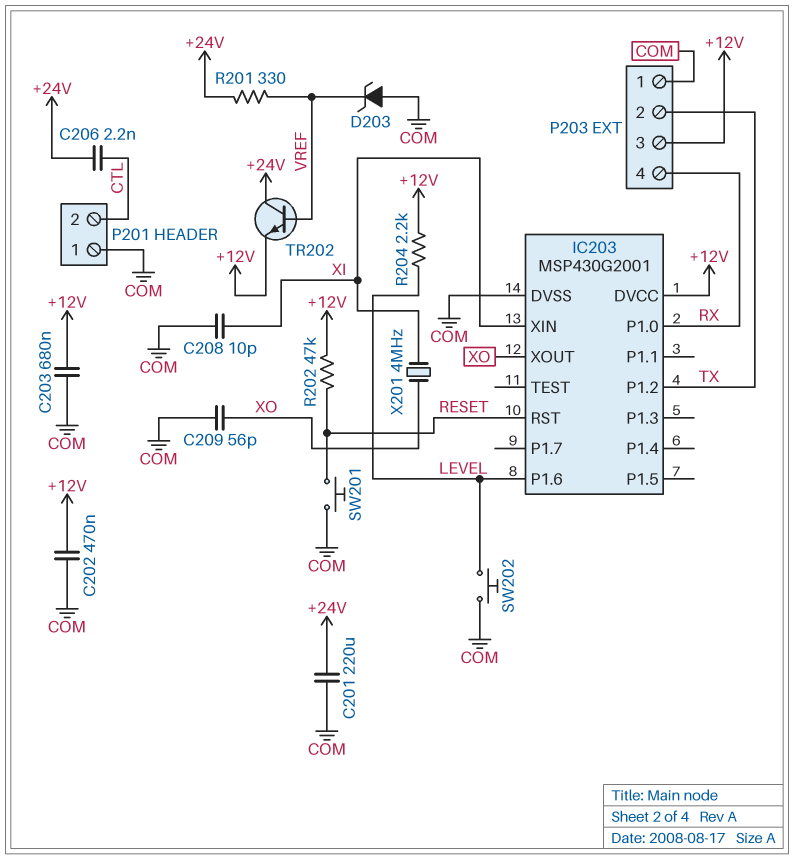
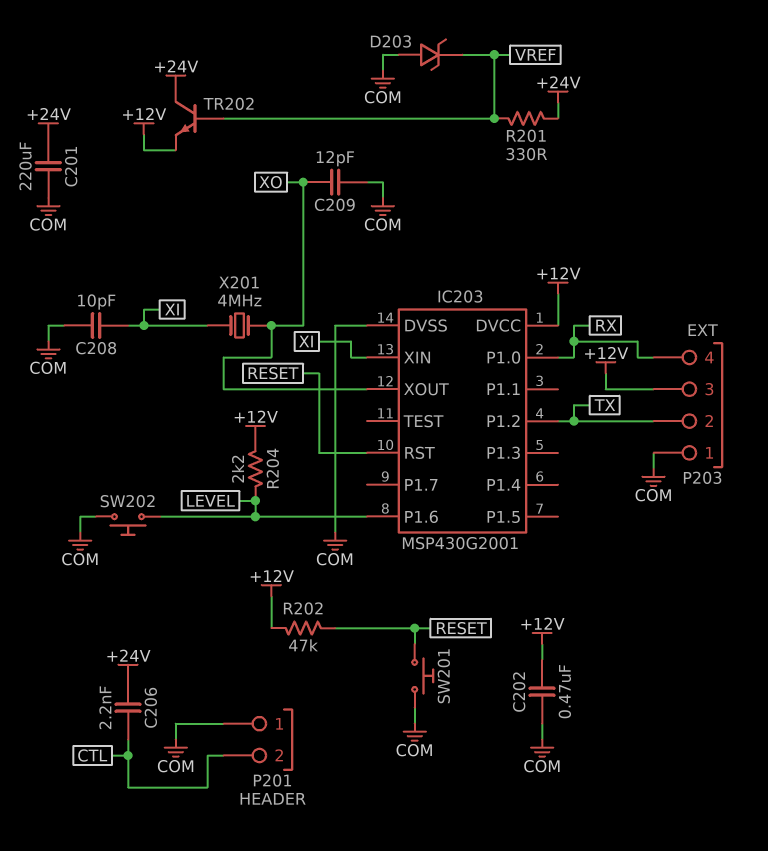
C203: 680nF (+12V, COM) -> none
C209: 56pF (COM, XO) -> 12pF (COM, XO)

